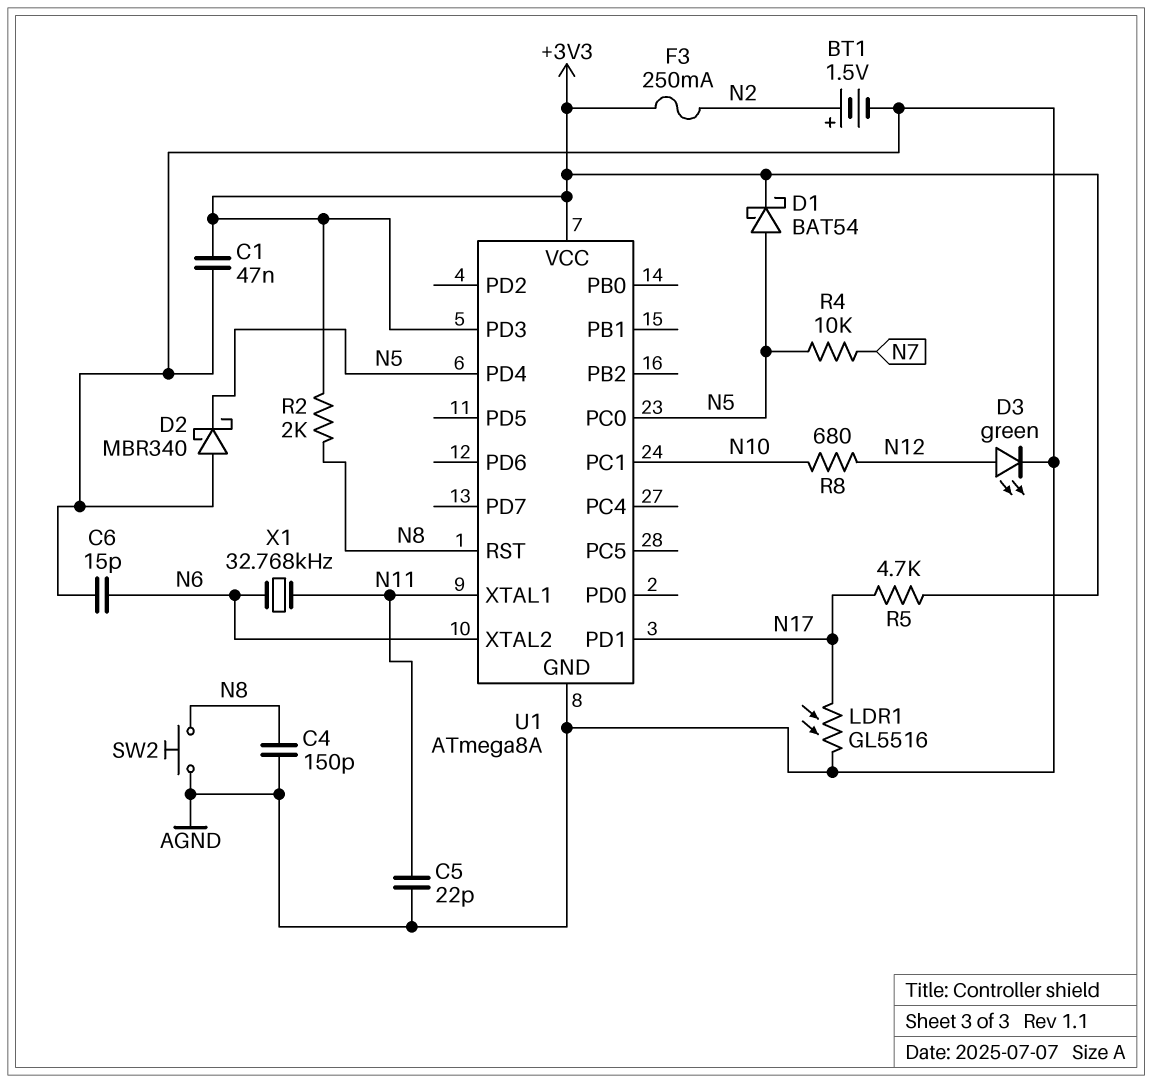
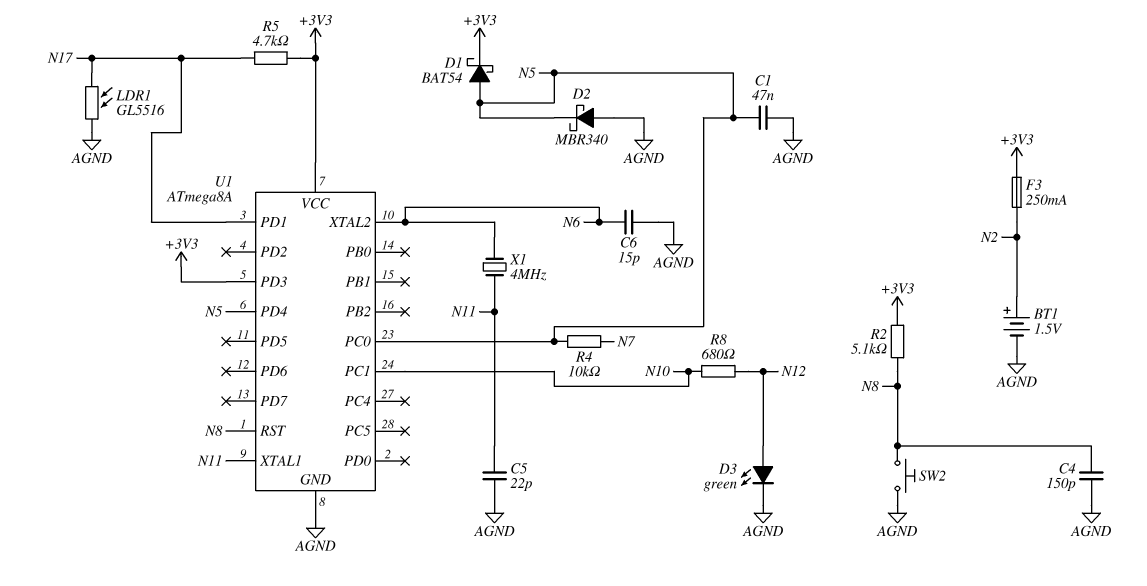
C1: 47nF (+3V3, AGND) -> 47nF (AGND, N5)
R2: 2k (+3V3, N8) -> 5.1k (+3V3, N8)
X1: 32.768kHz (N6, N11) -> 4MHz (N6, N11)

